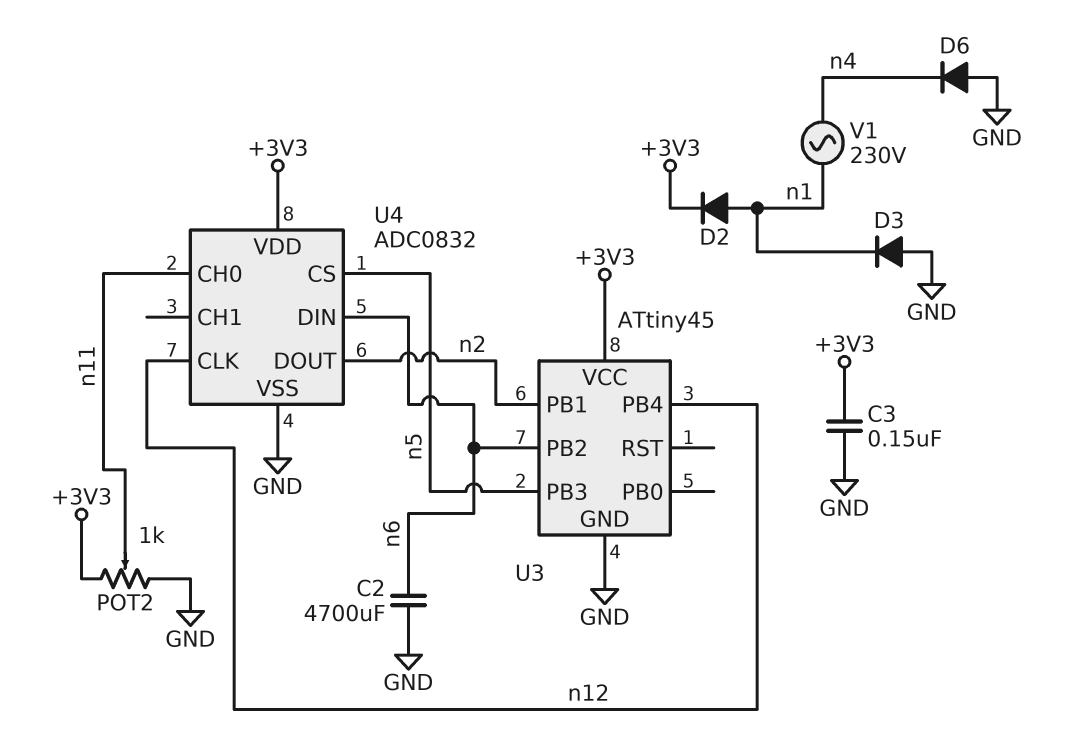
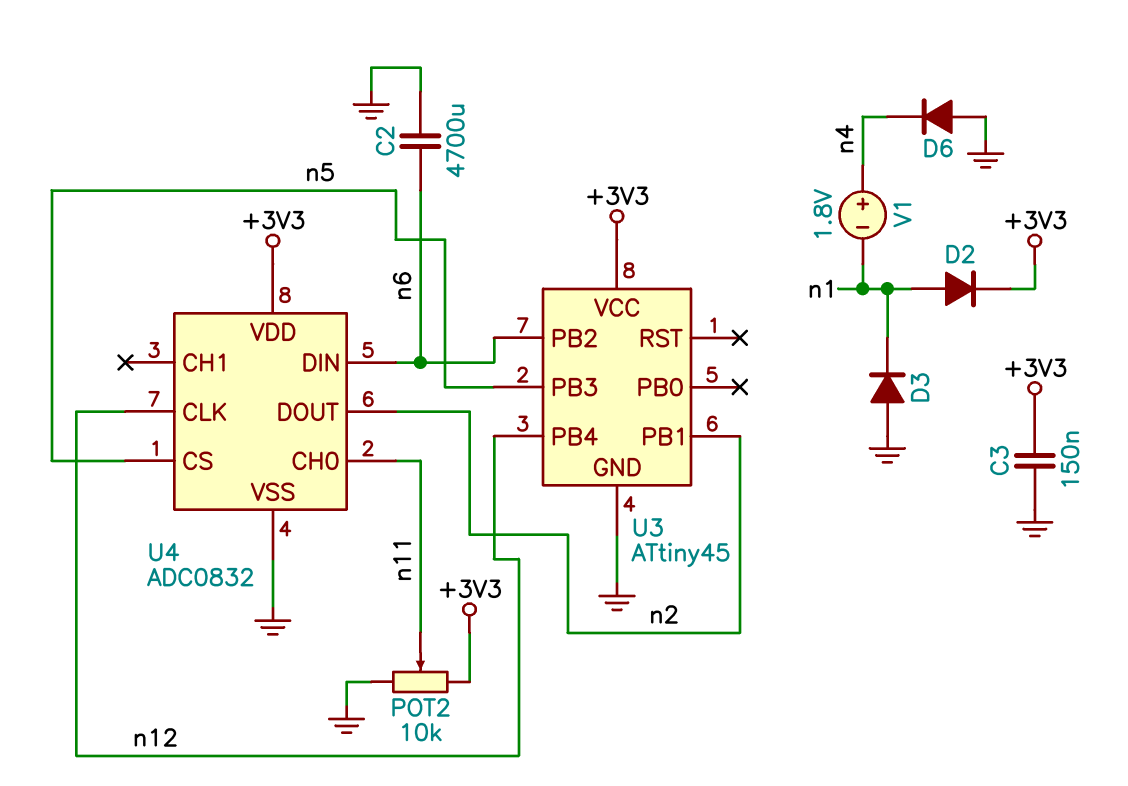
POT2: 1k (+3V3, GND, wiper n11) -> 10k (+3V3, GND, wiper n11)
V1: AC 230V (n1, n4) -> 1.8V (plus n4, minus n1)

